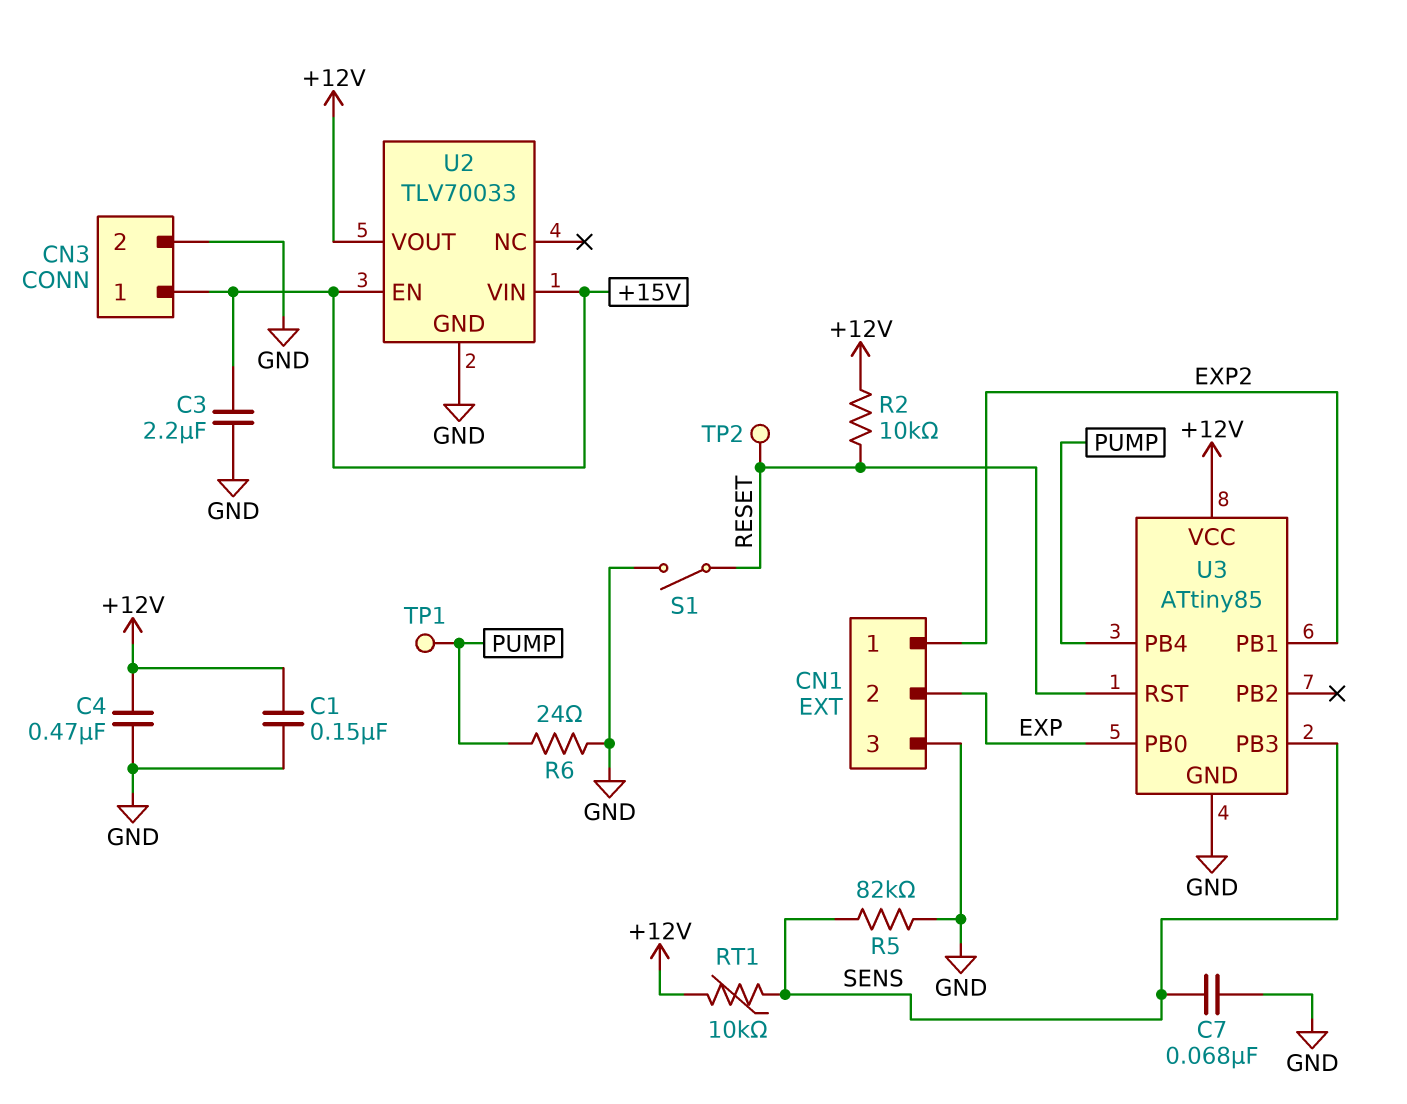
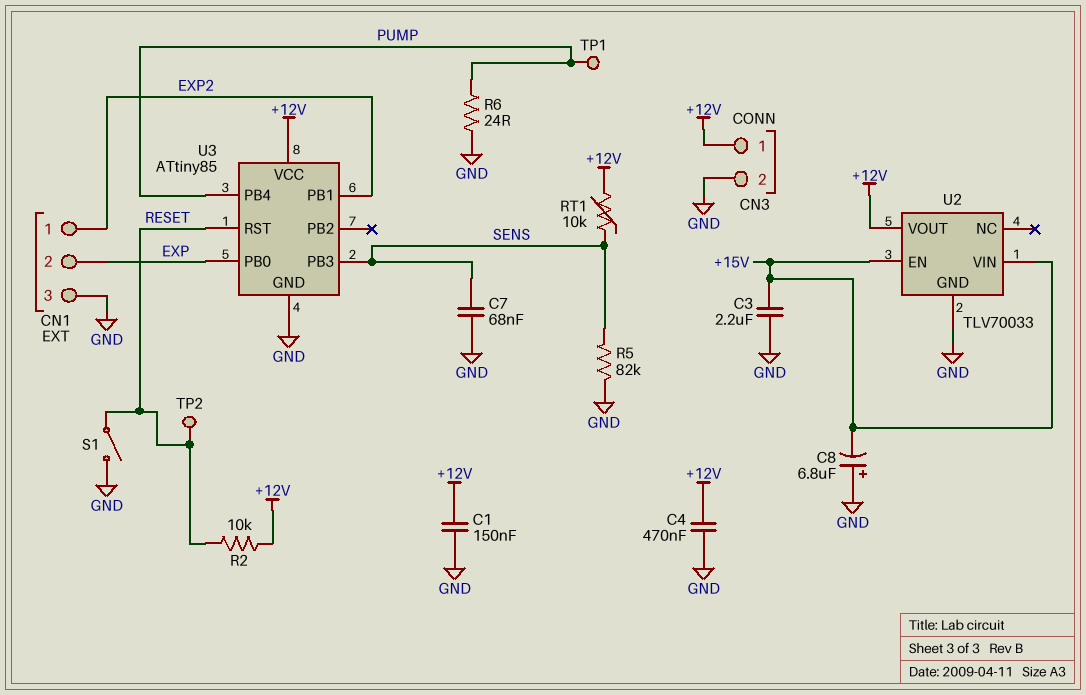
C8: none -> 6.8uF (plus GND, minus +15V)
CN3 pin 1: +15V -> +12V

